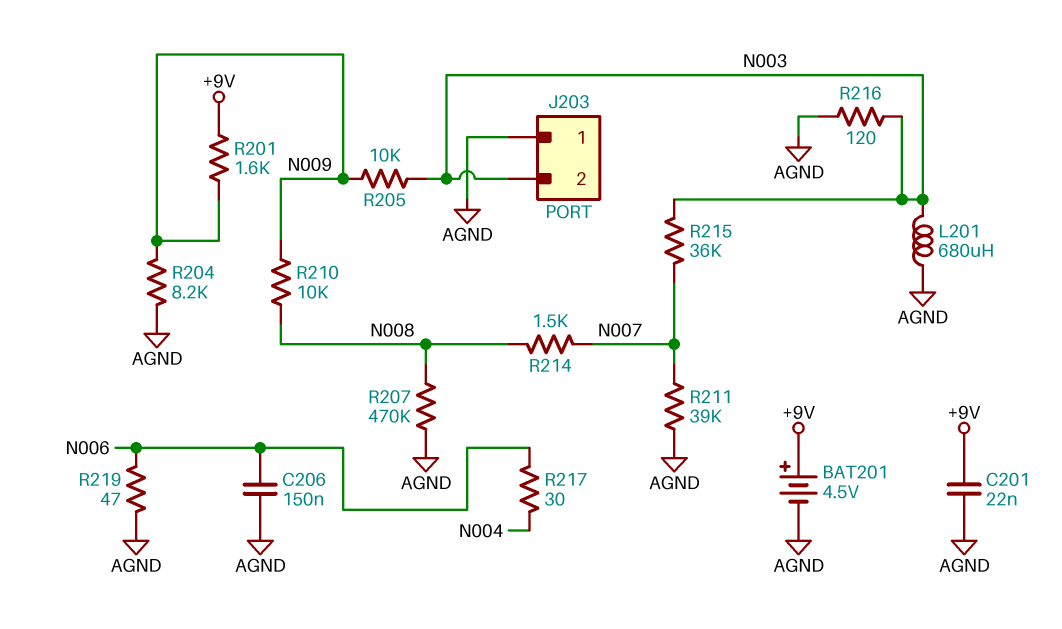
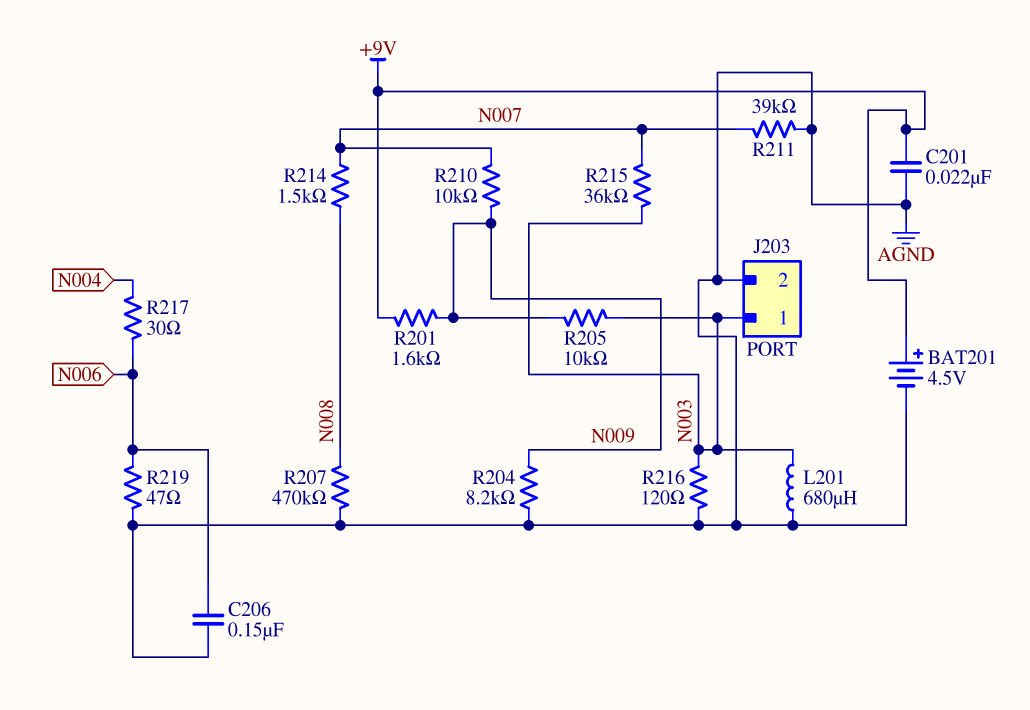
J203 pin 1: AGND -> N003
J203 pin 2: N003 -> AGND
R210: 10k (N008, N009) -> 10k (N007, N009)

